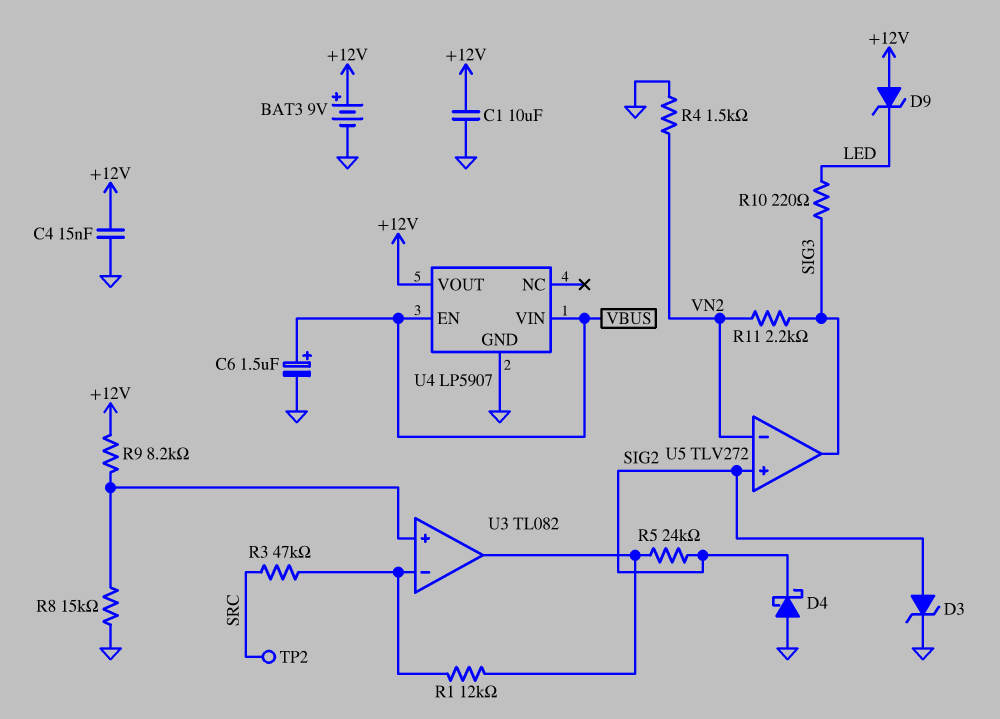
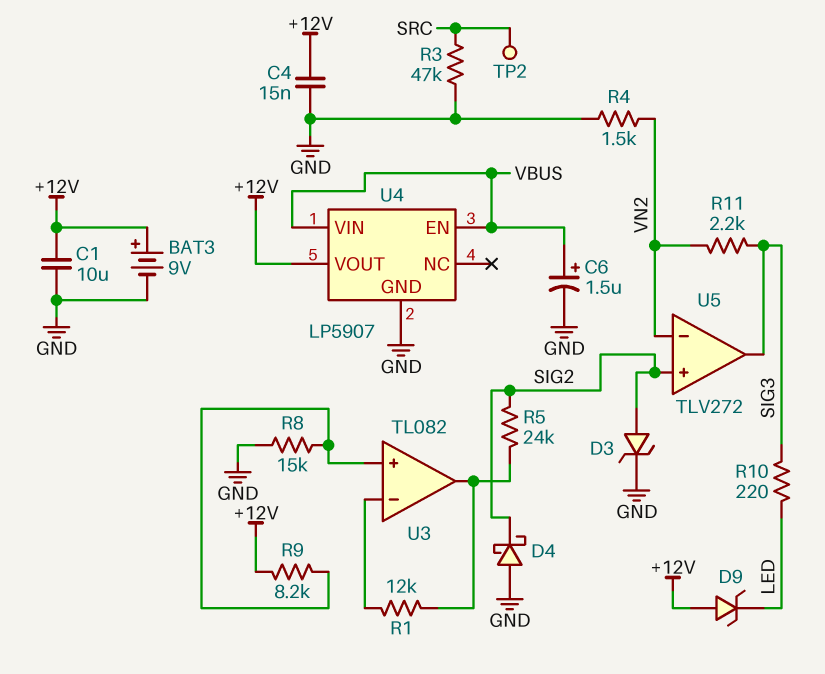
R3: 47k (SRC, U3/in-) -> 47k (GND, SRC)

